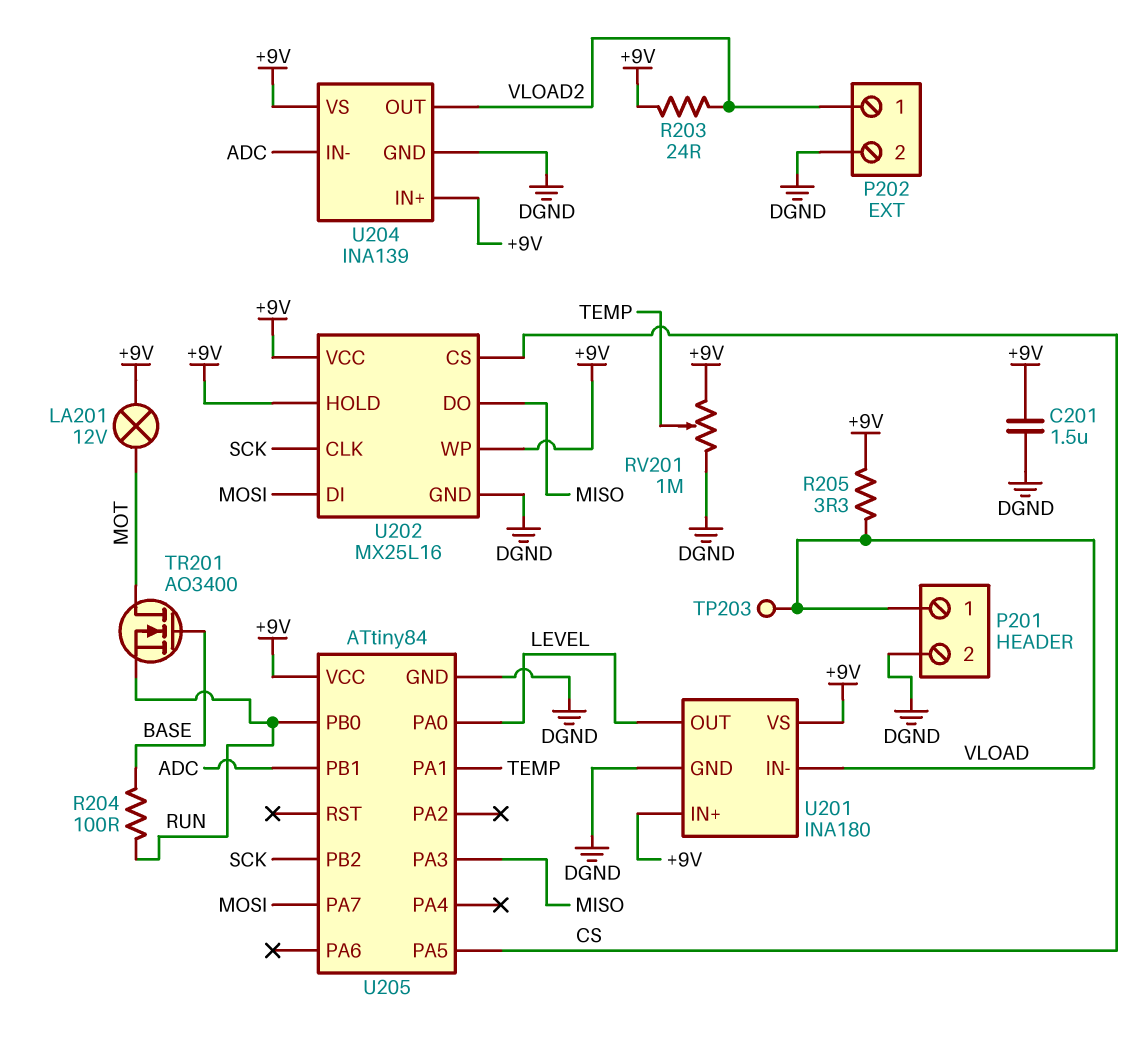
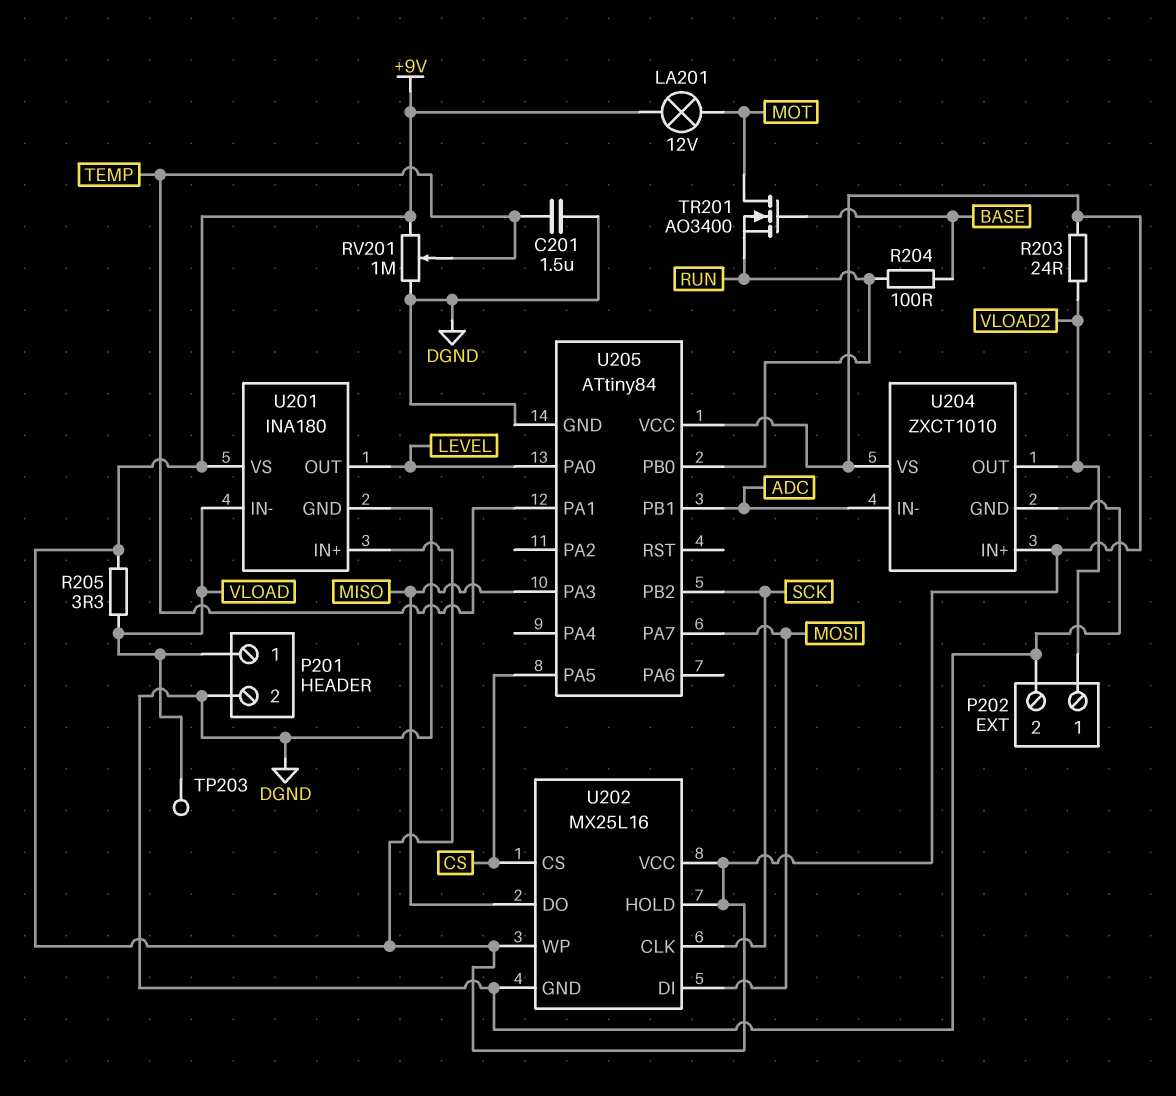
C201: 1.5uF (+9V, DGND) -> 1.5uF (DGND, TEMP)
U204: INA139 -> ZXCT1010

